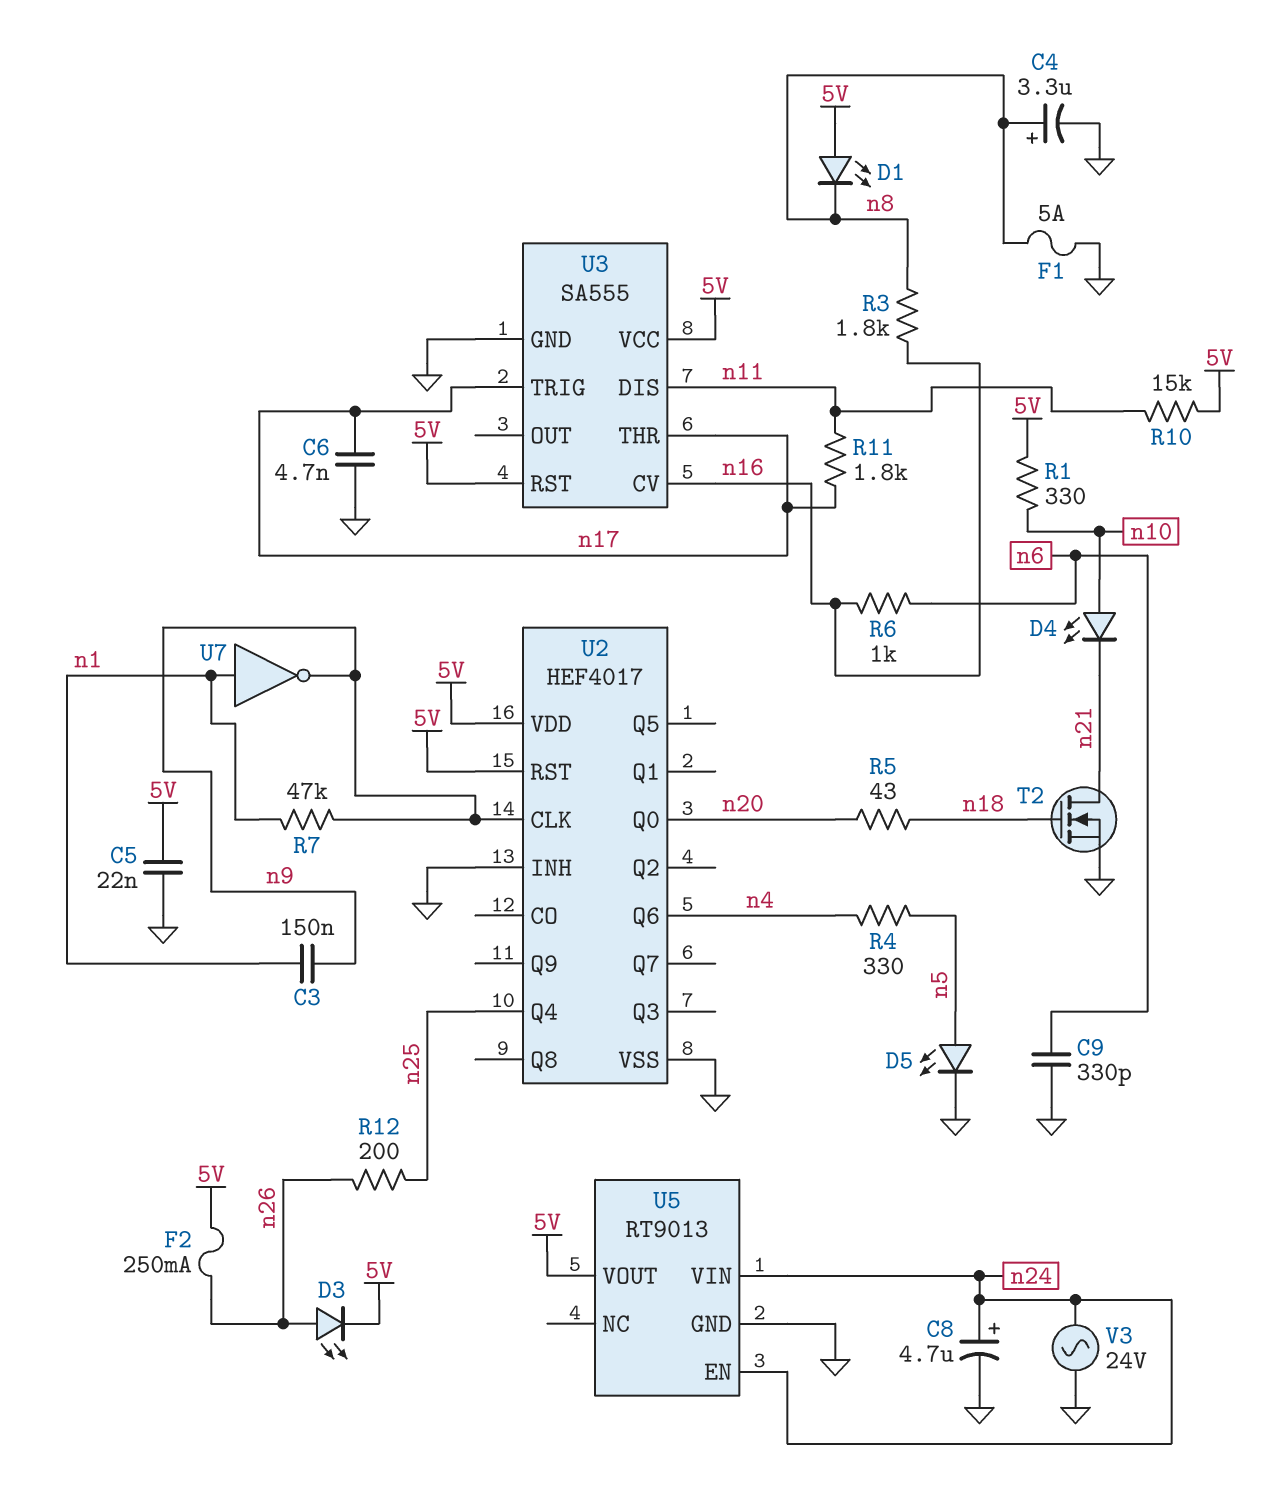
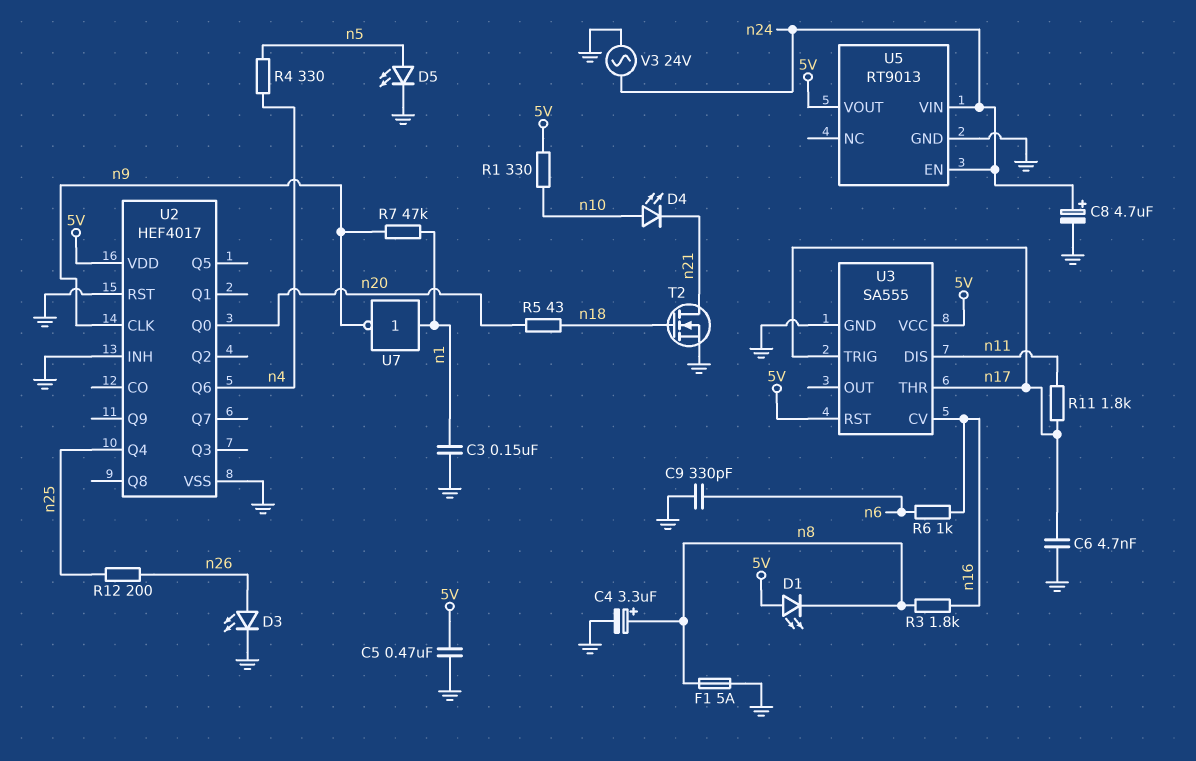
C3: 150nF (n1, n9) -> 150nF (GND, n1)
C5: 22nF (5V, GND) -> 470nF (5V, GND)
D3: LED (A n26, K 5V) -> LED (A n26, K GND)
F2: 250mA (5V, n26) -> none
R10: 15k (5V, n11) -> none
U2 pin RST: 5V -> GND

